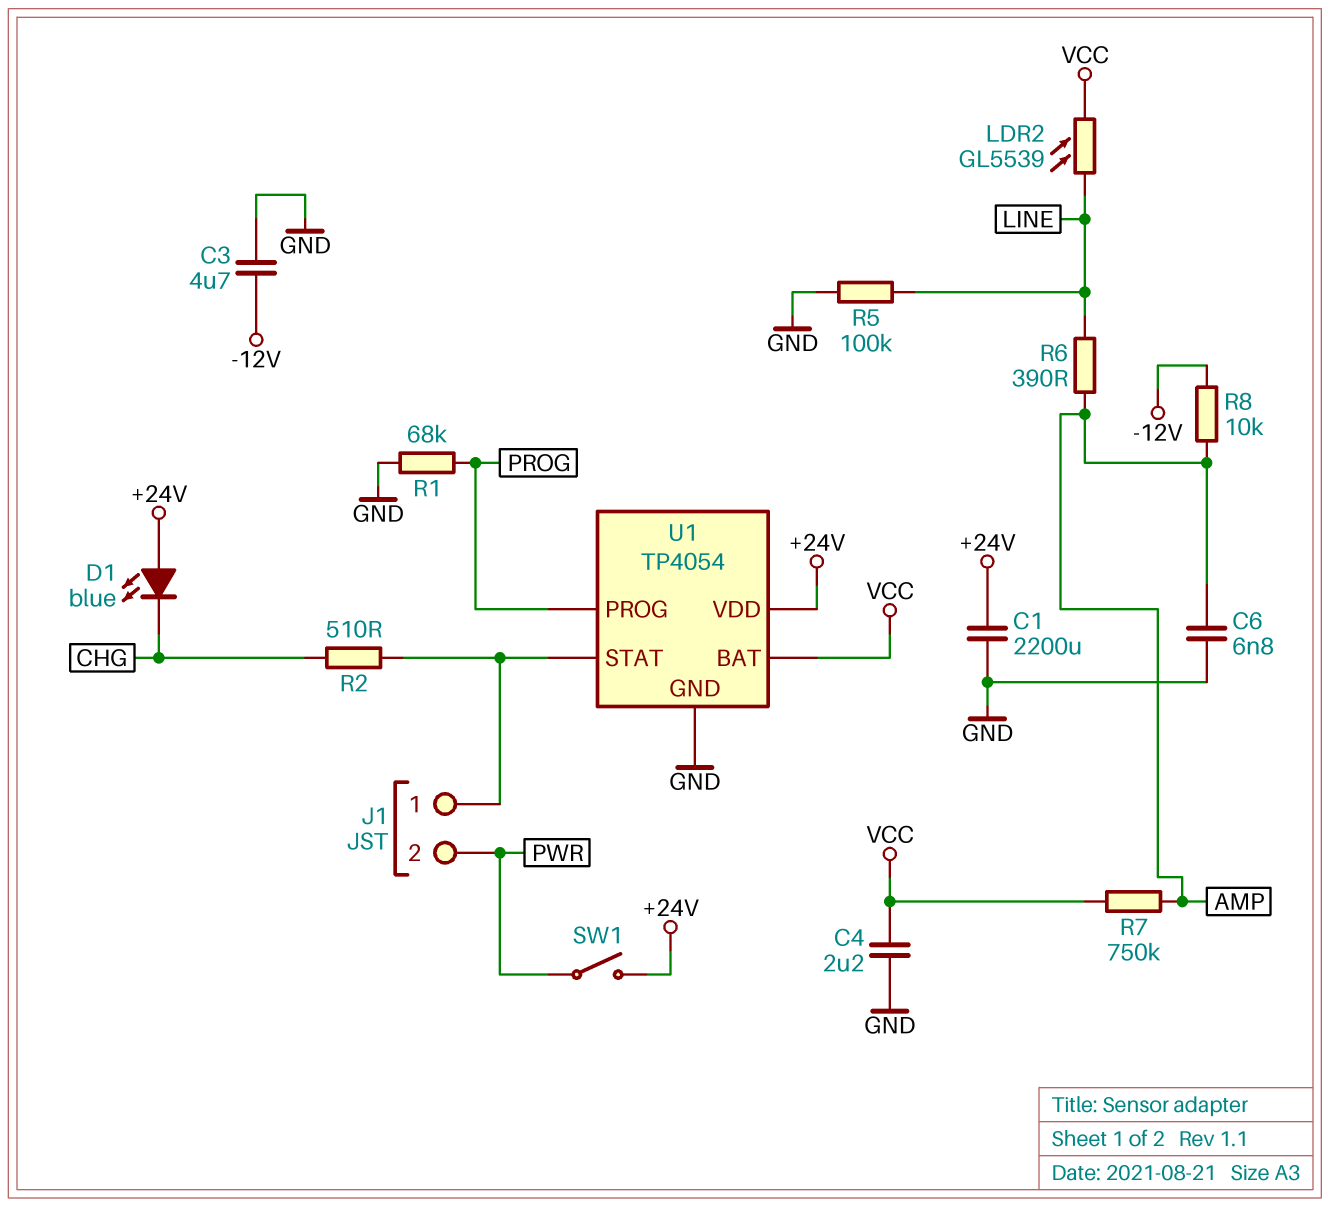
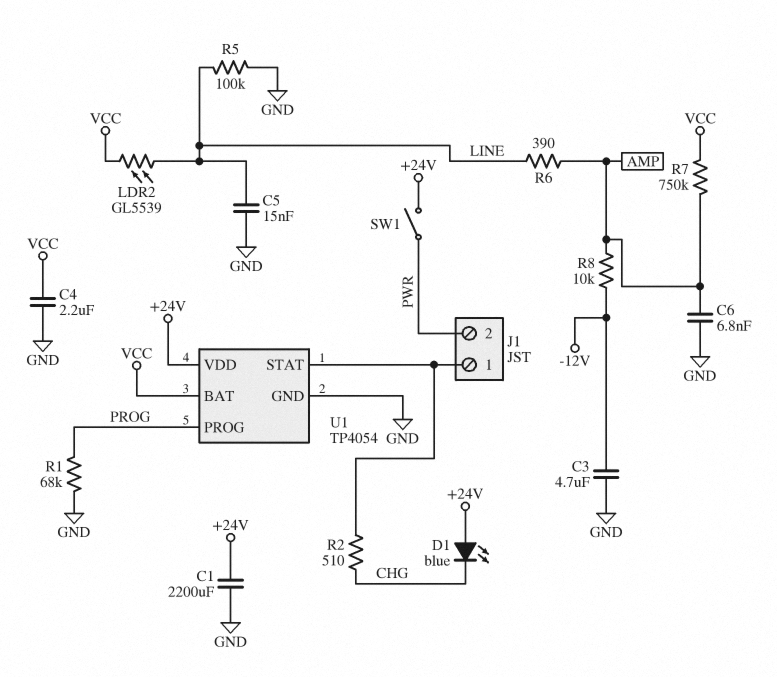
C5: none -> 15nF (GND, LINE)

